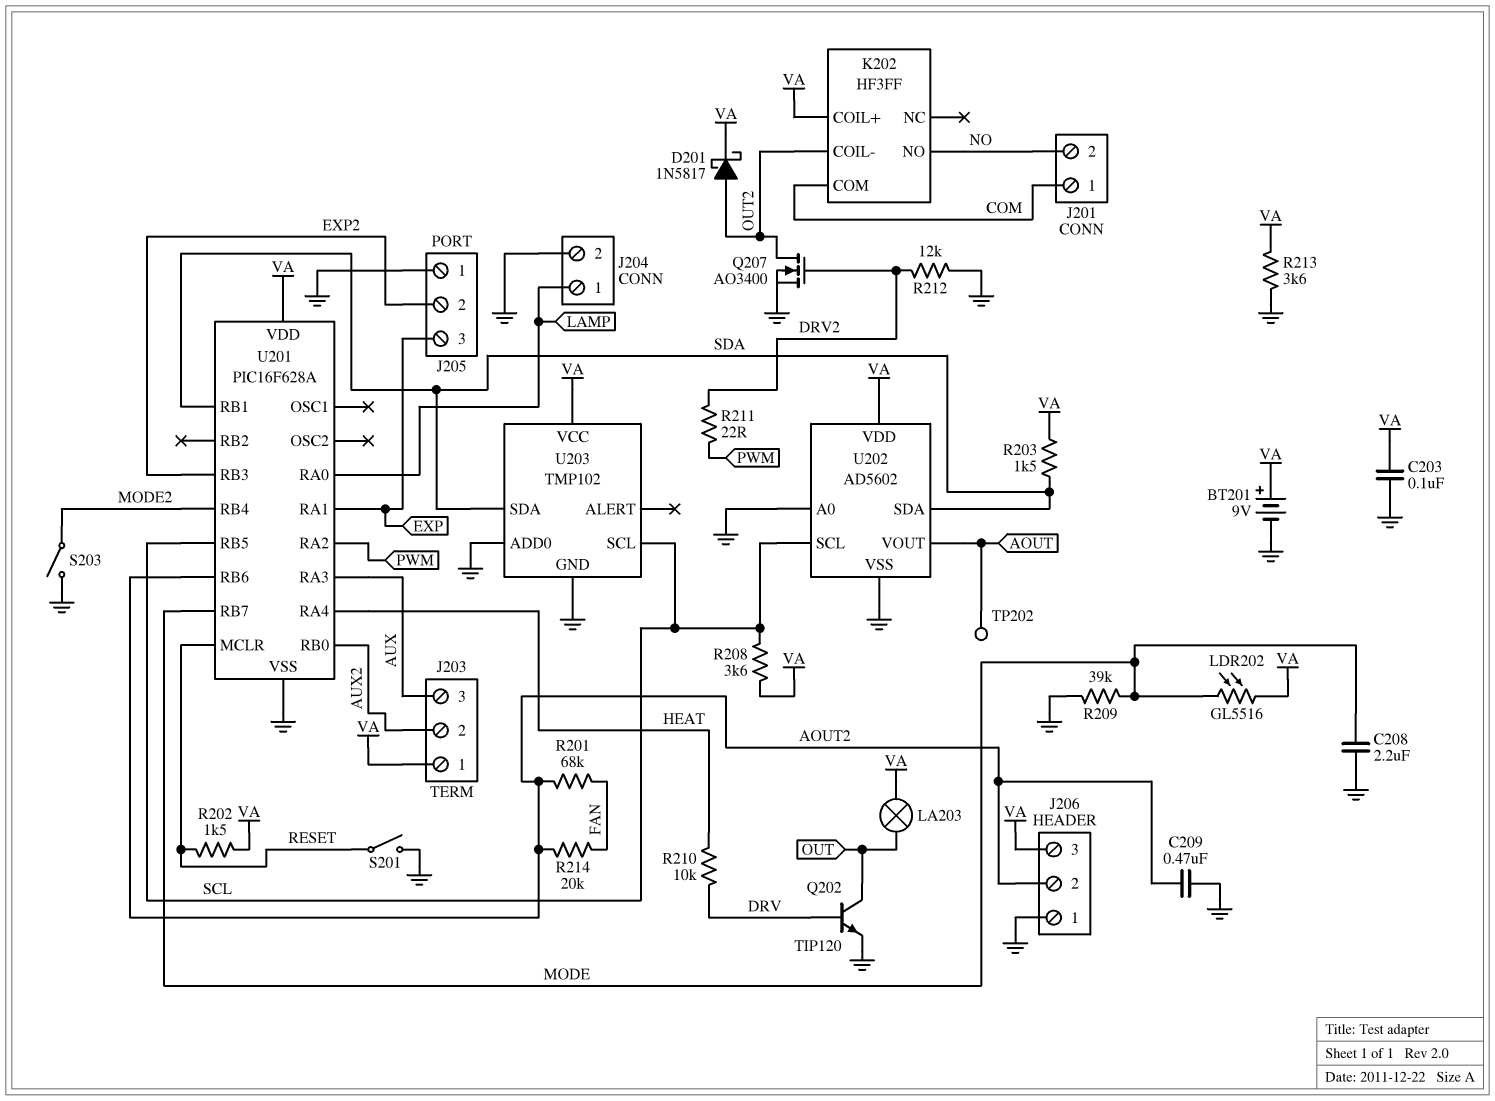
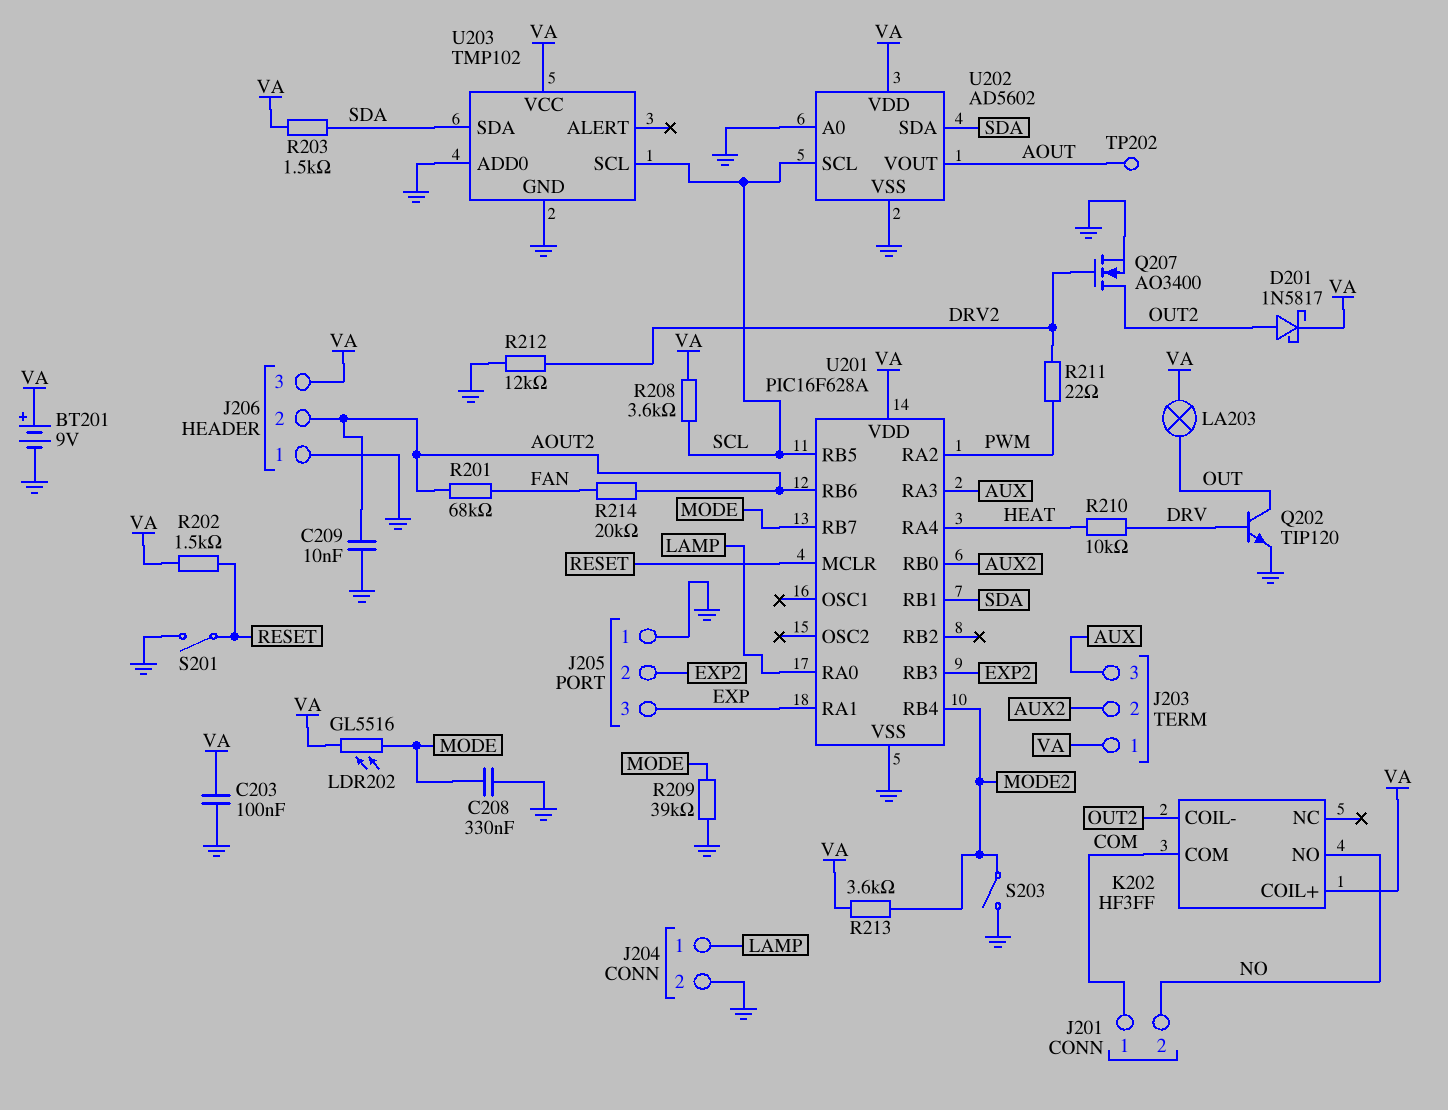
C208: 2.2uF (GND, MODE) -> 330nF (GND, MODE)
C209: 470nF (AOUT2, GND) -> 10nF (AOUT2, GND)
R213: 3.6k (GND, VA) -> 3.6k (MODE2, VA)

